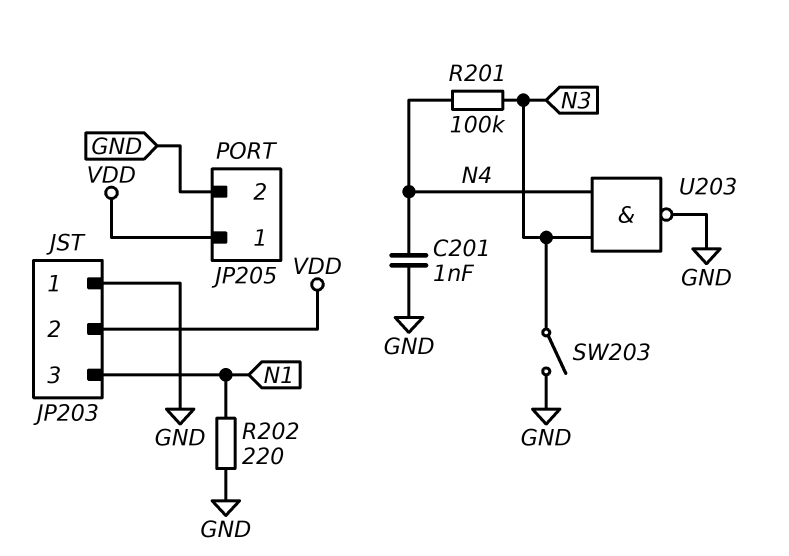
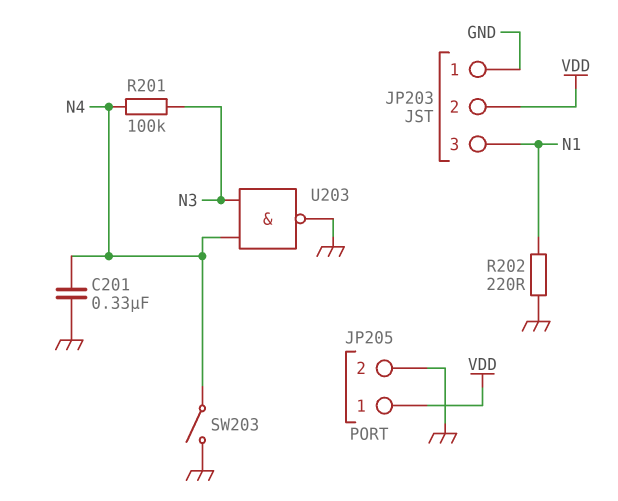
C201: 1nF (GND, N4) -> 330nF (GND, N4)
SW203: switch (GND, N3) -> switch (GND, N4)

